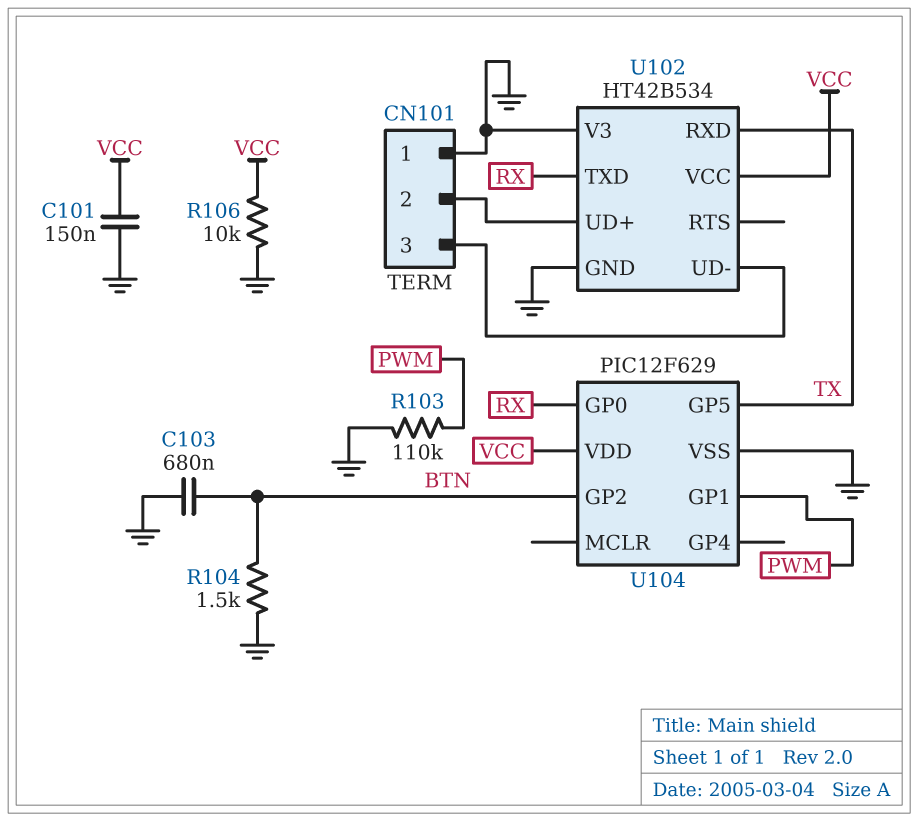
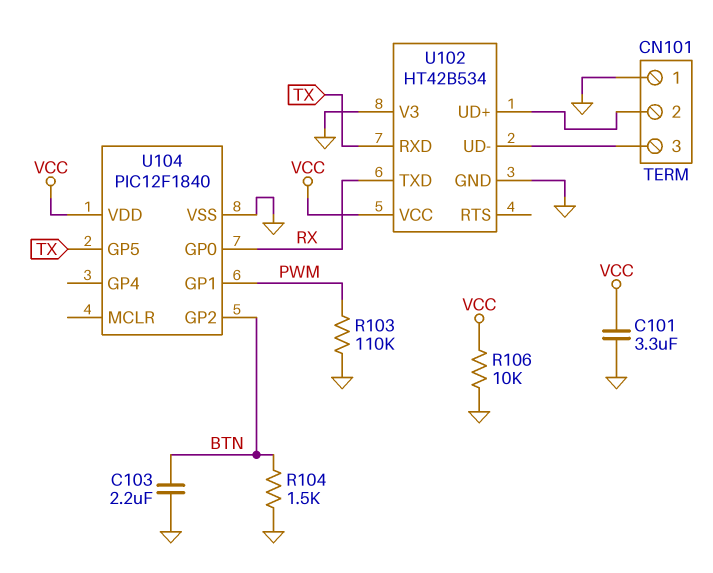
C101: 150nF (GND, VCC) -> 3.3uF (GND, VCC)
C103: 680nF (BTN, GND) -> 2.2uF (BTN, GND)
U104: PIC12F629 -> PIC12F1840

